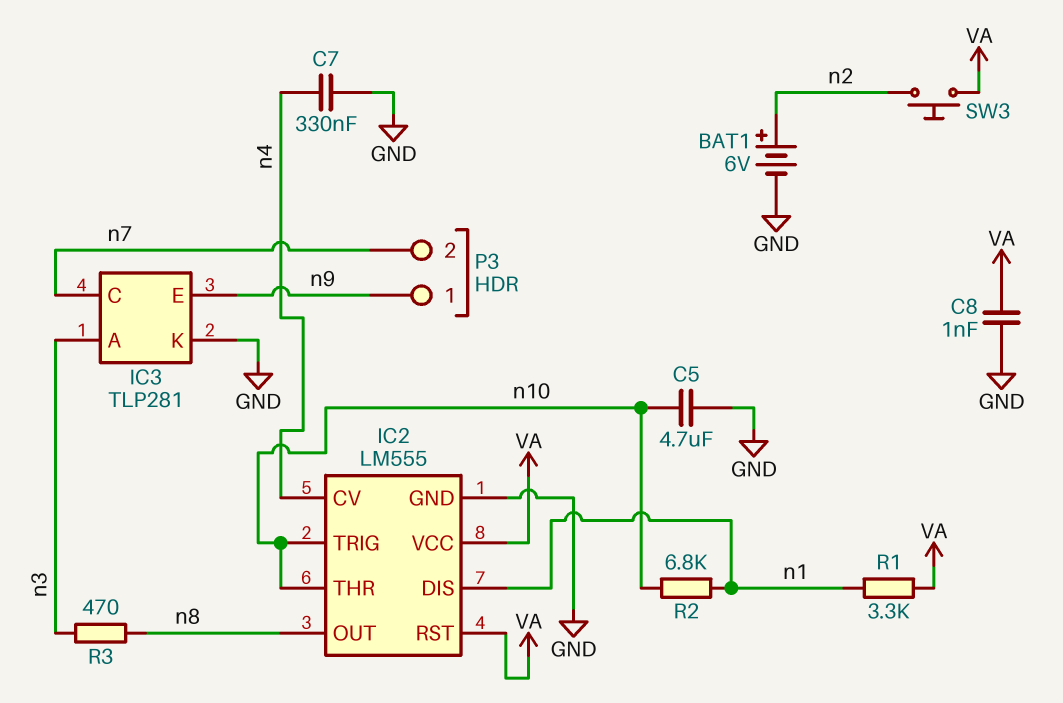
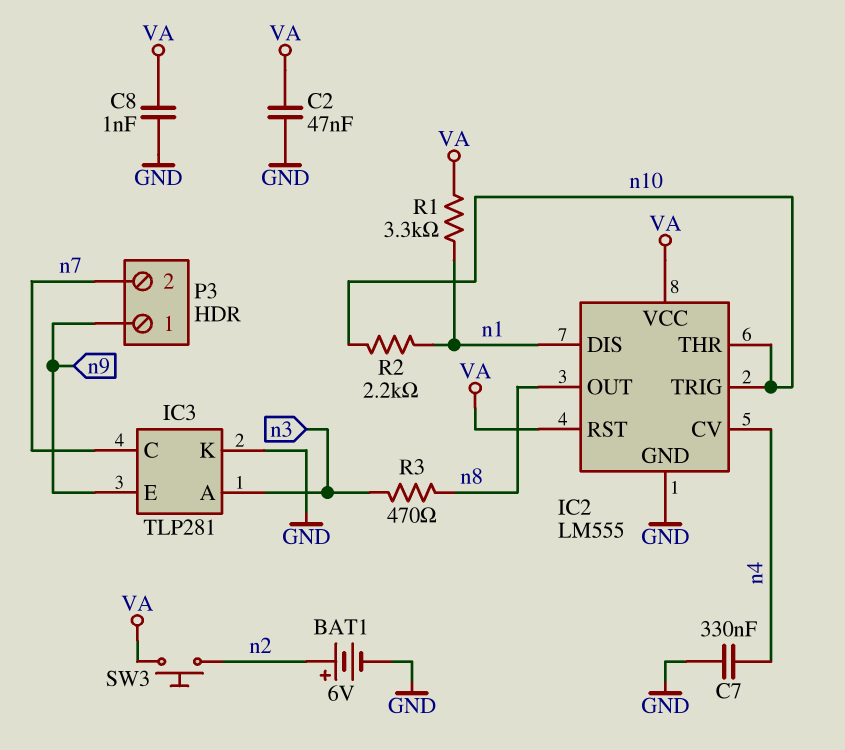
C2: none -> 47nF (GND, VA)
C5: 4.7uF (GND, n10) -> none
R2: 6.8k (n1, n10) -> 2.2k (n1, n10)

